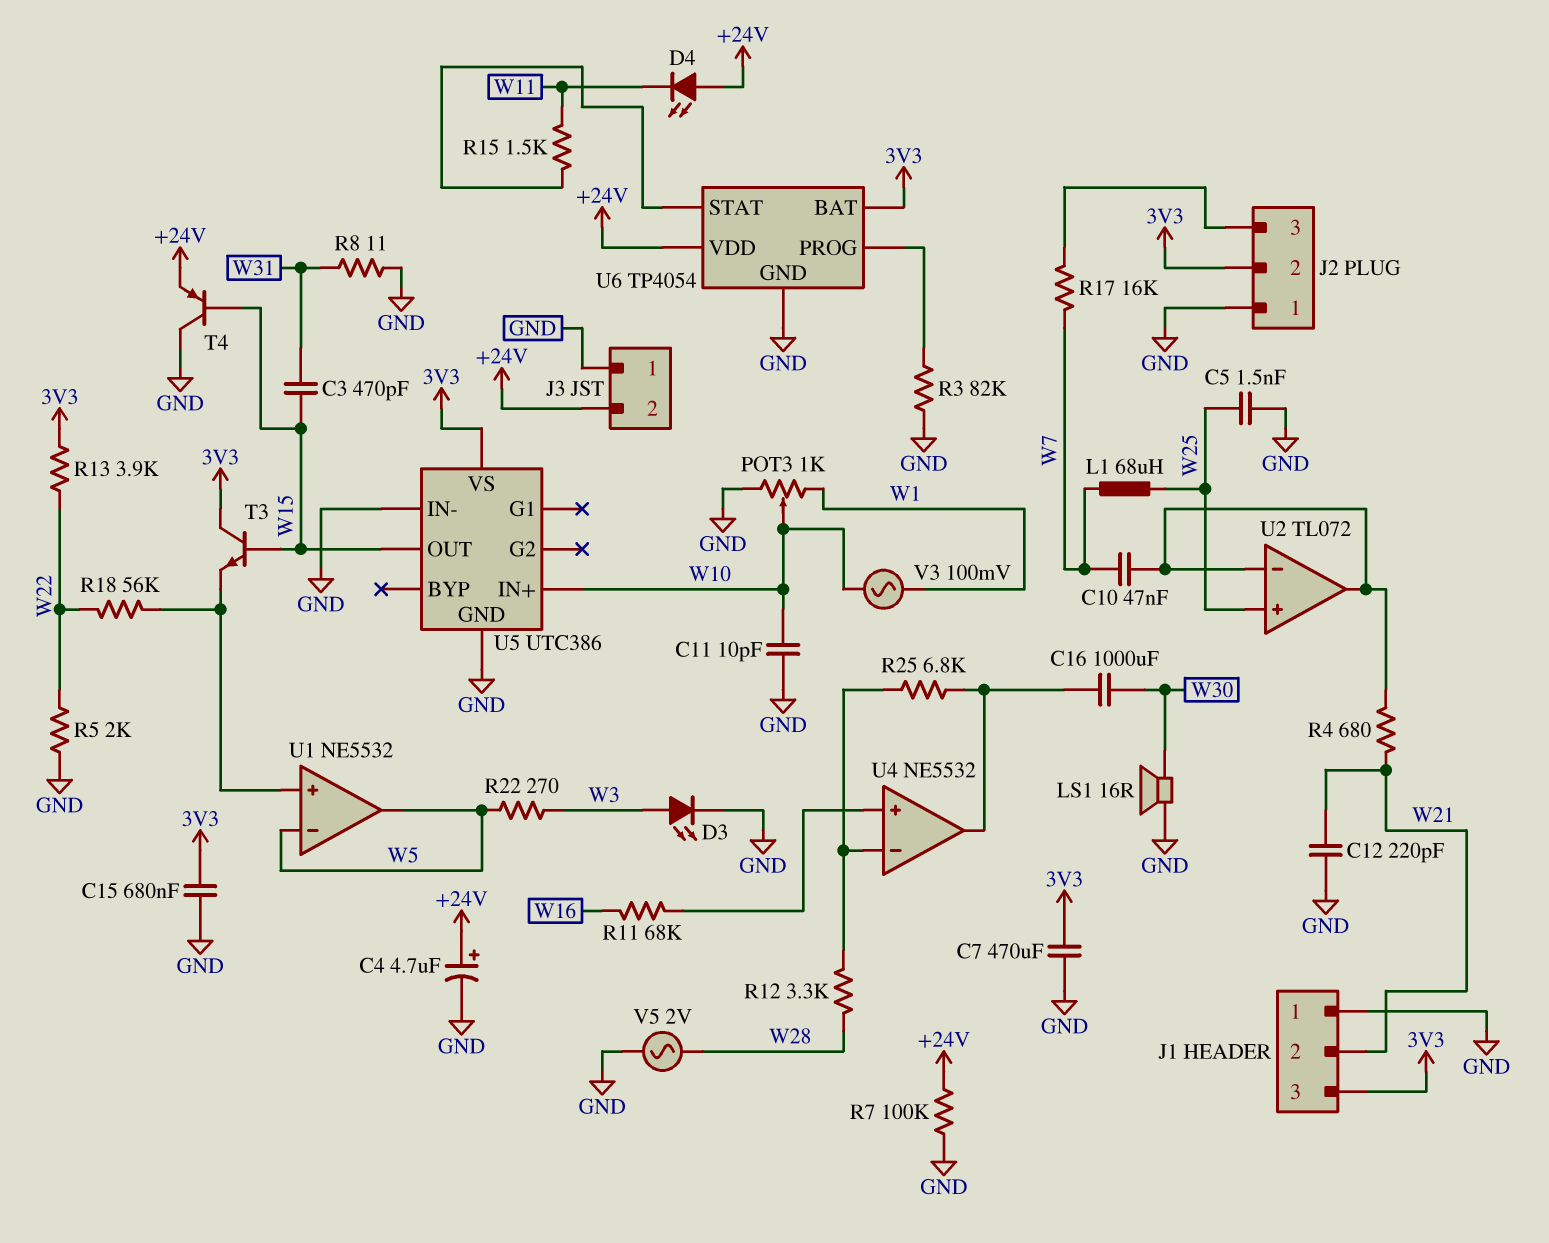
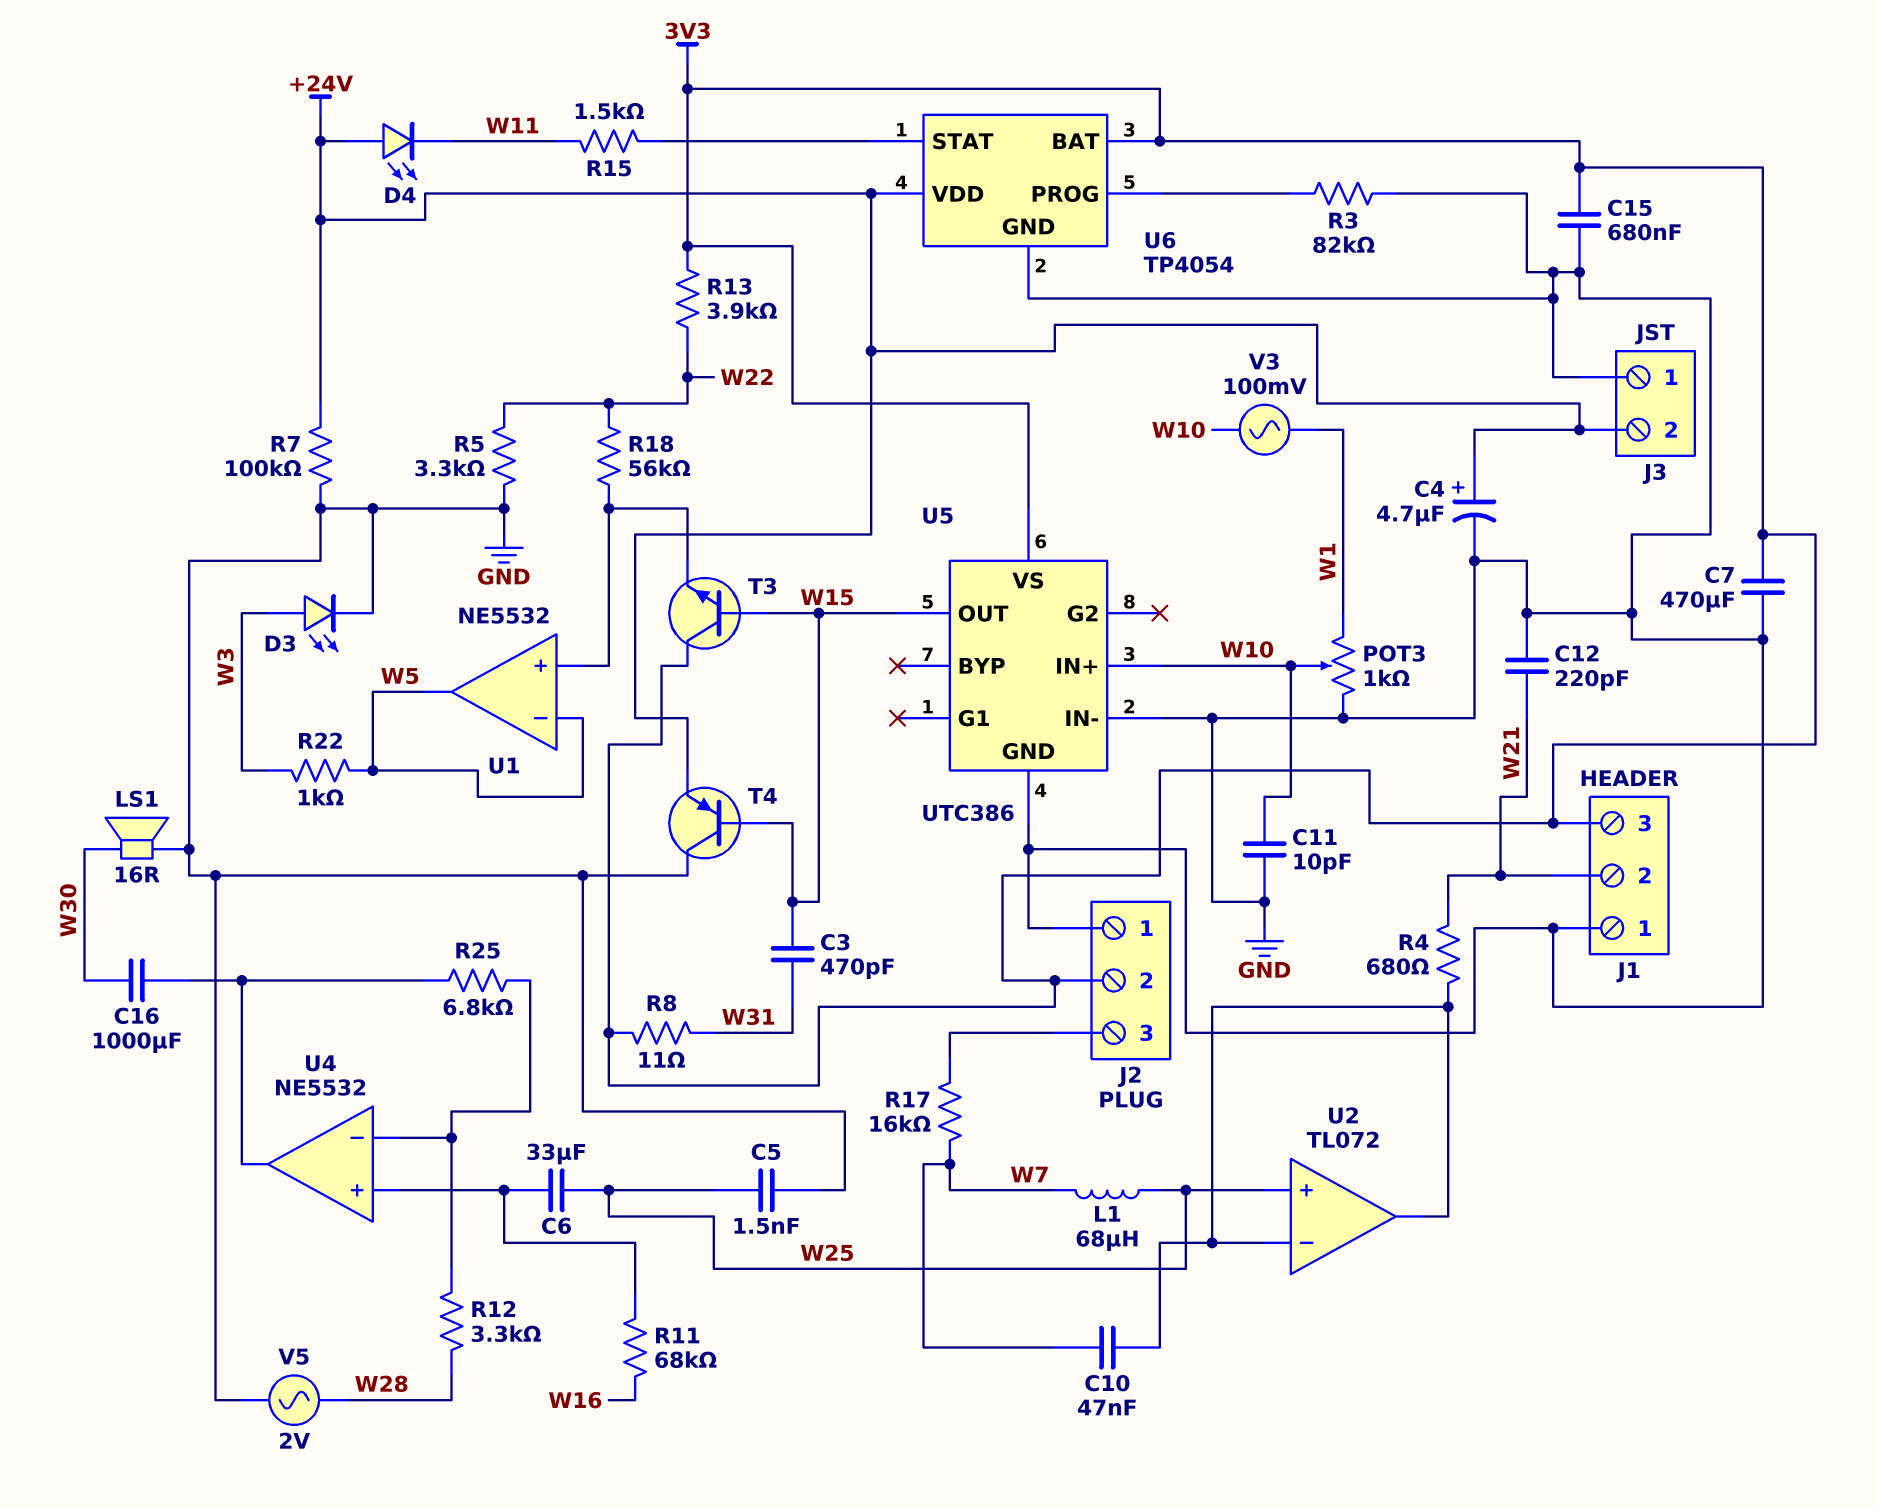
C6: none -> 33uF (U4/in+, W25)
R5: 2k (GND, W22) -> 3.3k (GND, W22)
R8: 11 (GND, W31) -> 11 (3V3, W31)
R22: 270 (W3, W5) -> 1k (W3, W5)

